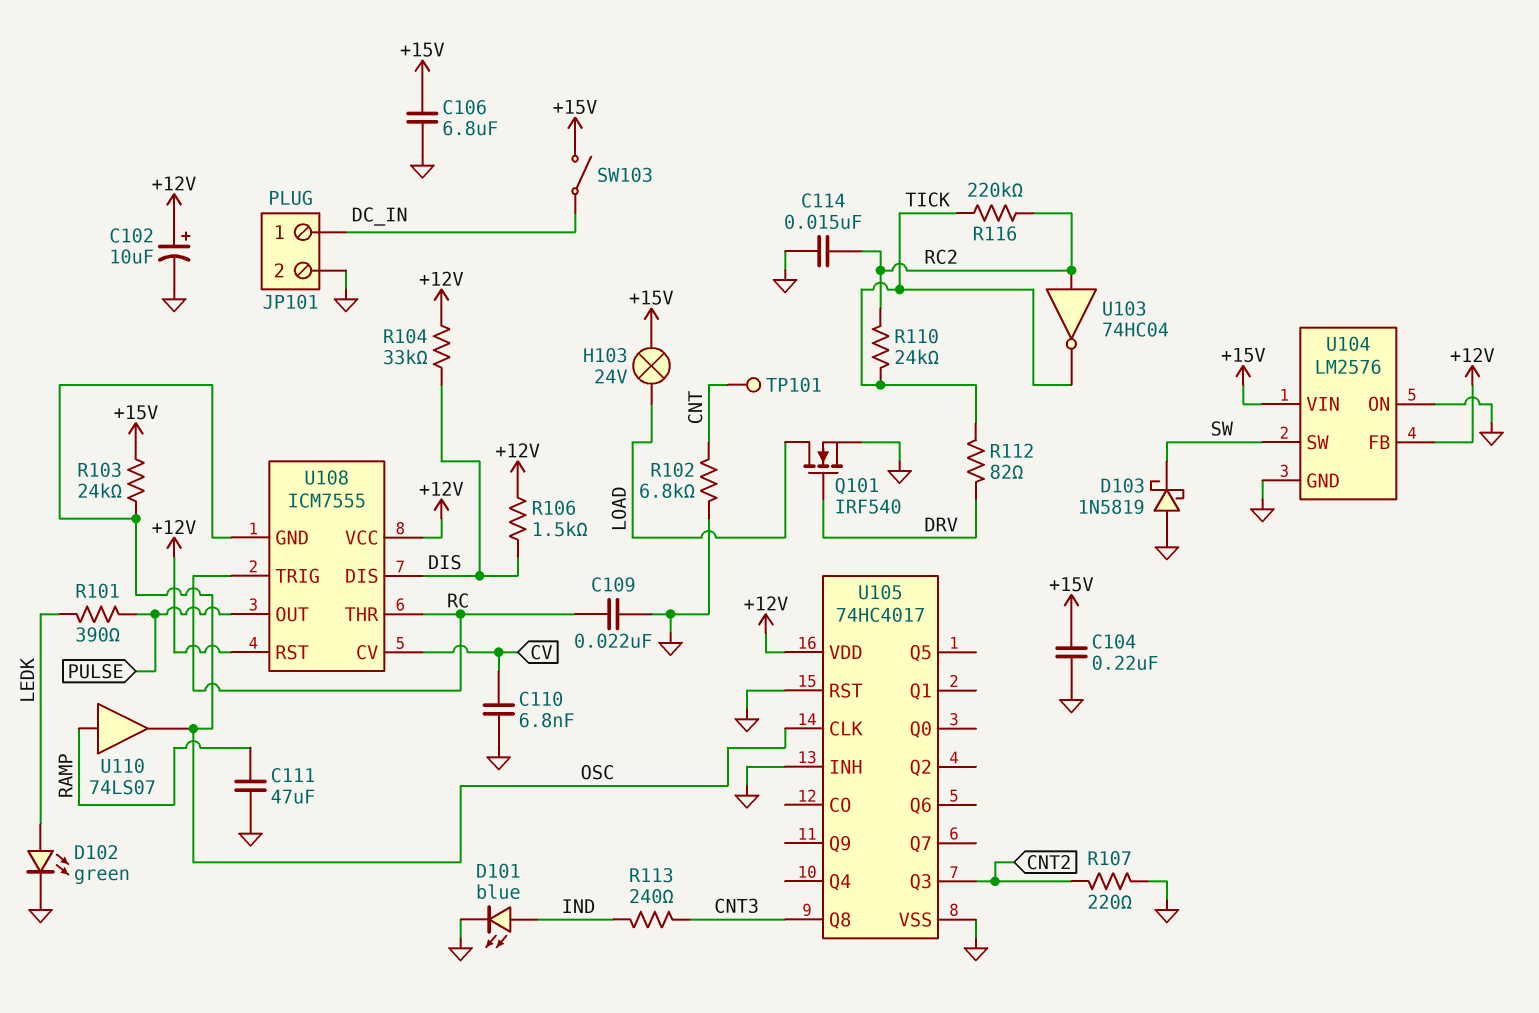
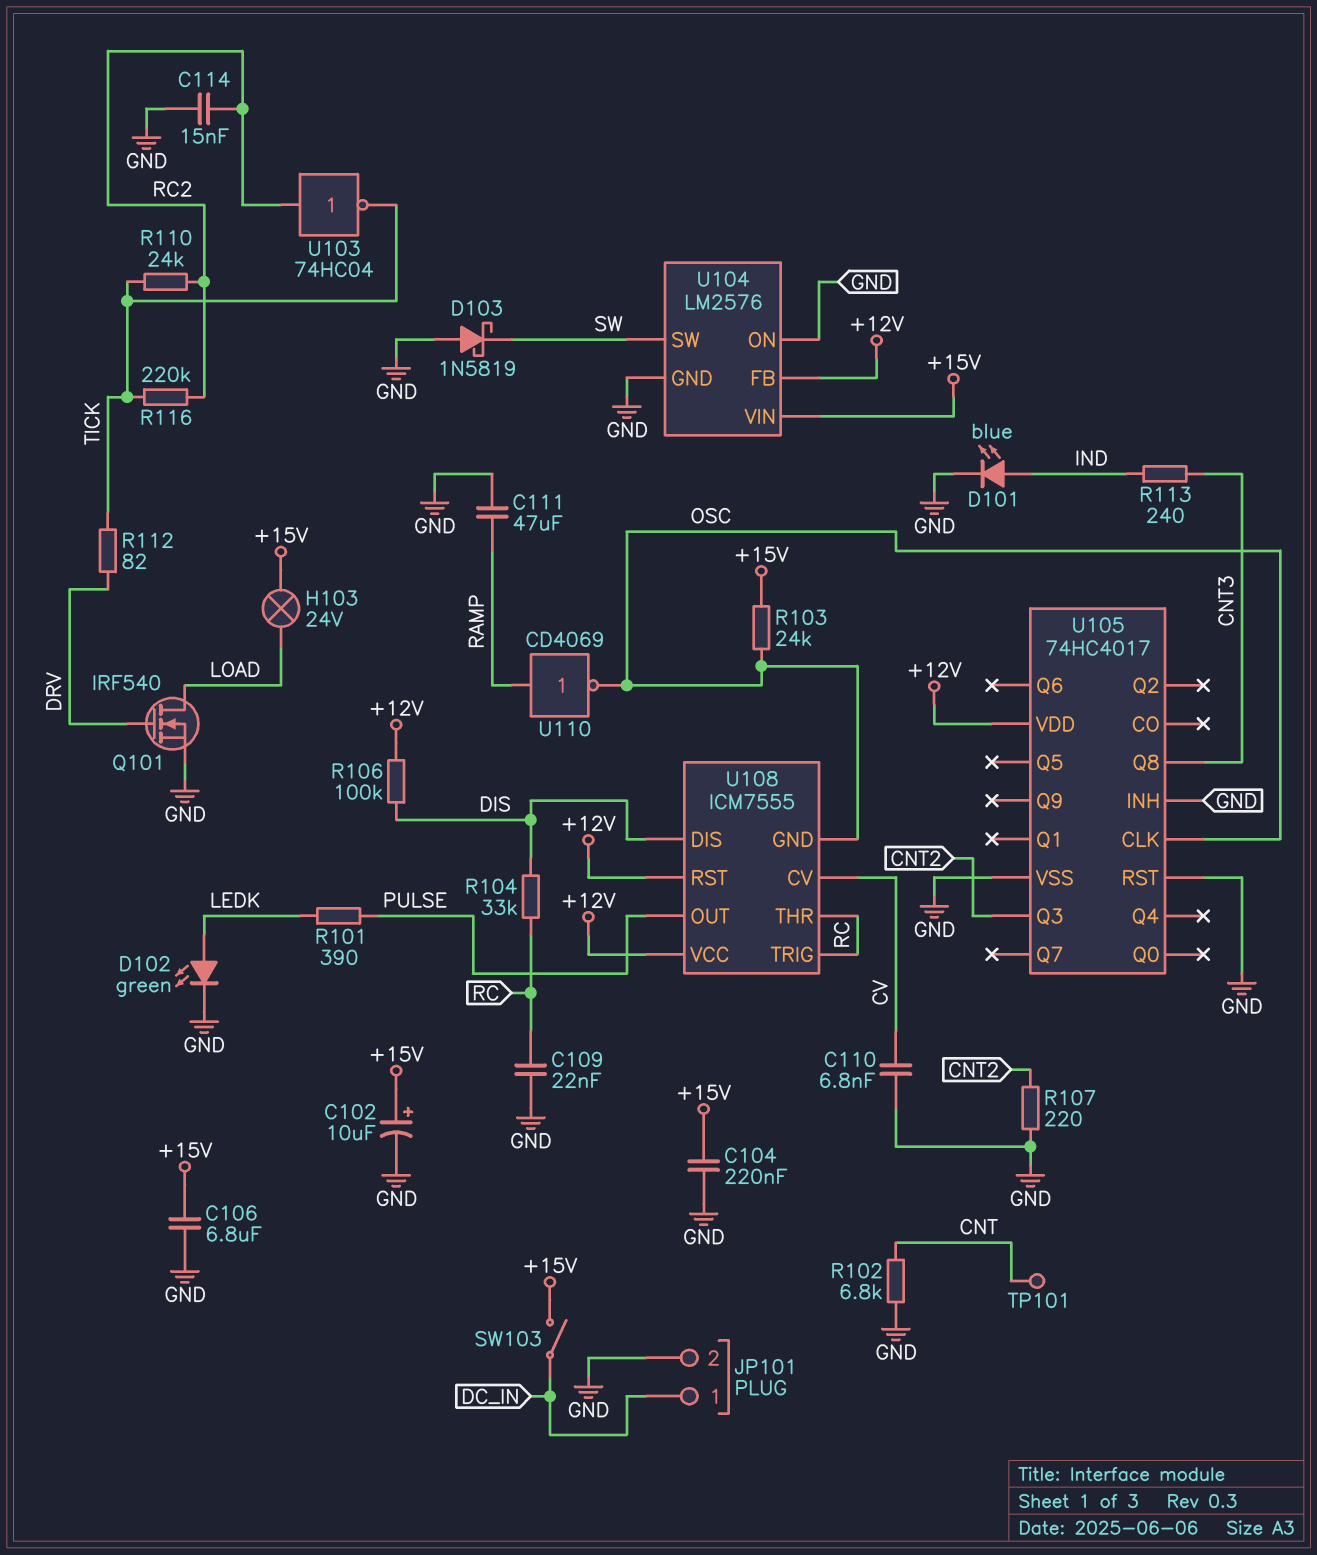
C102: 10uF (plus +12V, minus GND) -> 10uF (plus +15V, minus GND)
R104: 33k (+12V, DIS) -> 33k (DIS, RC)
R106: 1.5k (+12V, DIS) -> 100k (+12V, DIS)
U110: buffer 74LS07 (in RAMP, out OSC) -> NOT CD4069 (in RAMP, out OSC)

